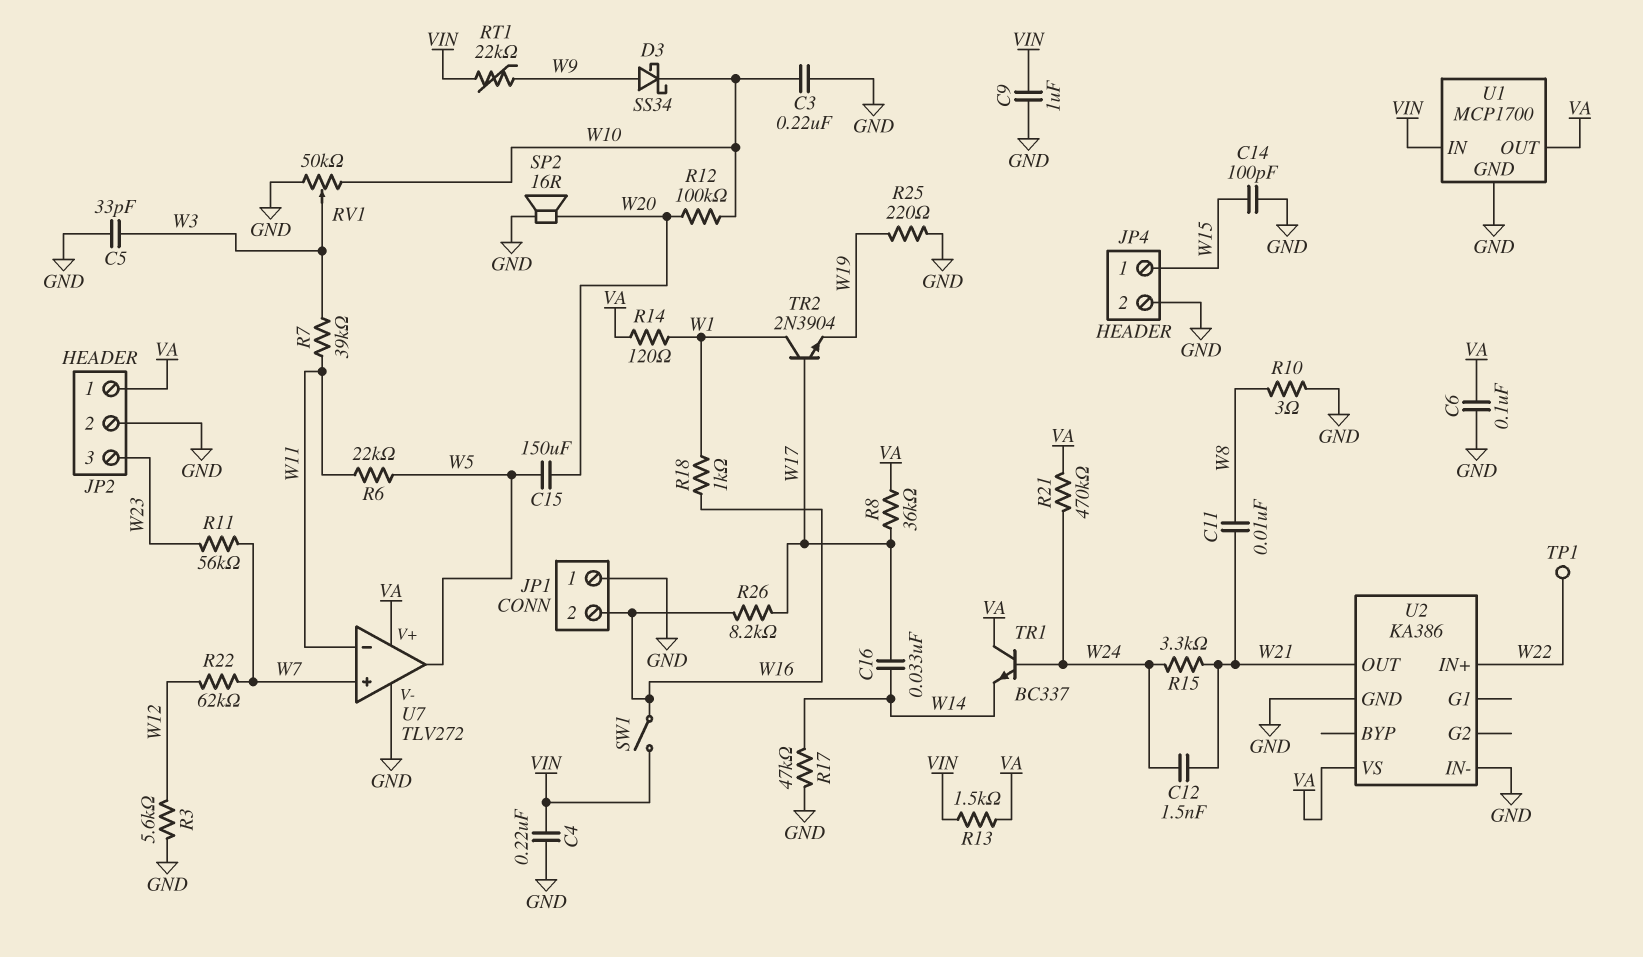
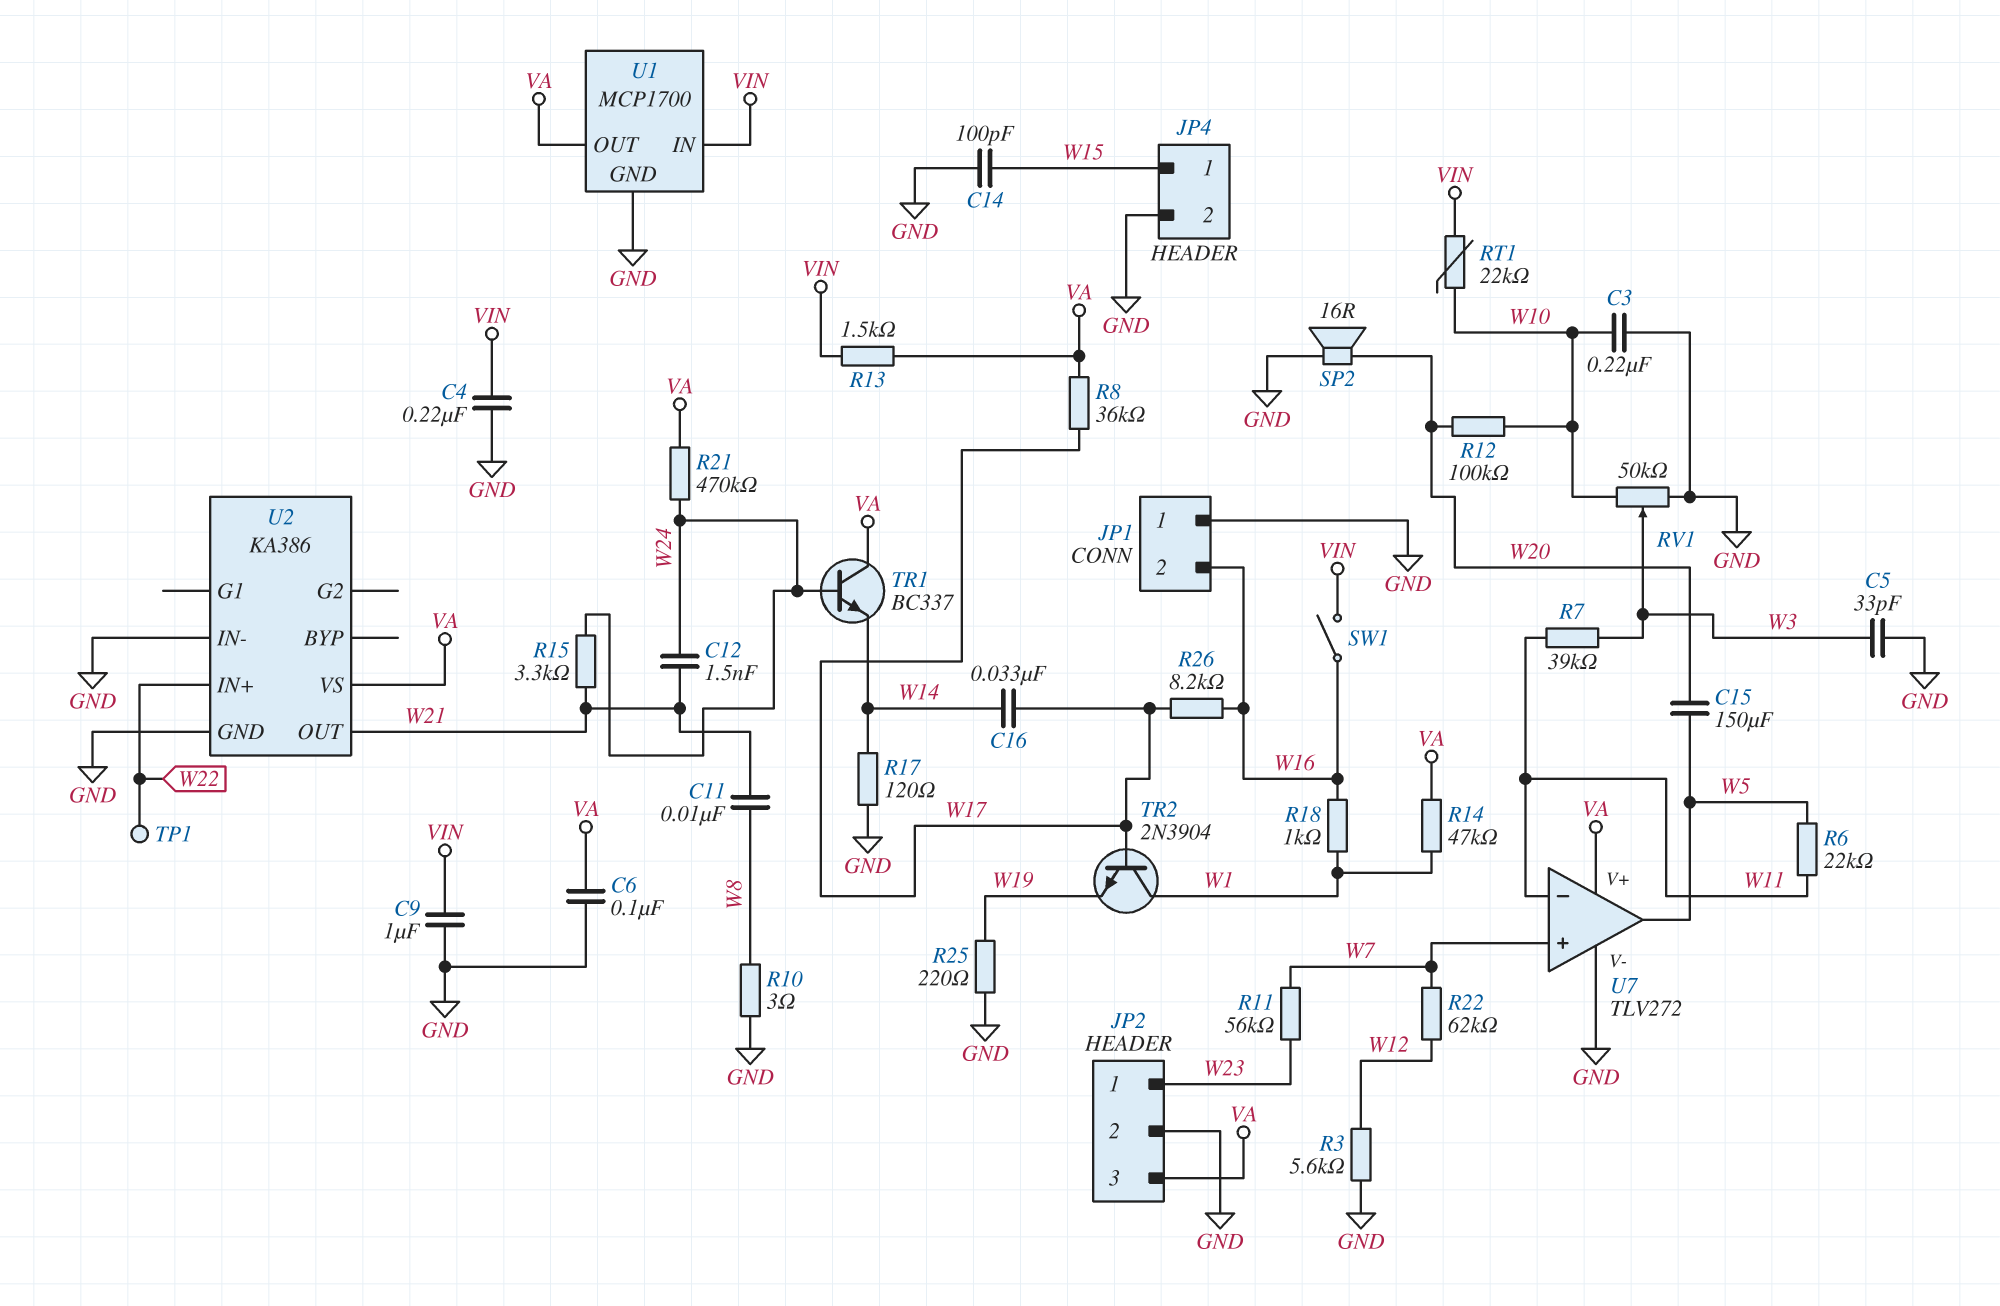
D3: schottky SS34 (A W9, K W10) -> none
JP2 pin 1: VA -> W23
JP2 pin 3: W23 -> VA
R14: 120 (VA, W1) -> 47k (VA, W1)
R17: 47k (GND, W14) -> 120 (GND, W14)
RT1: 22k (VIN, W9) -> 22k (VIN, W10)

